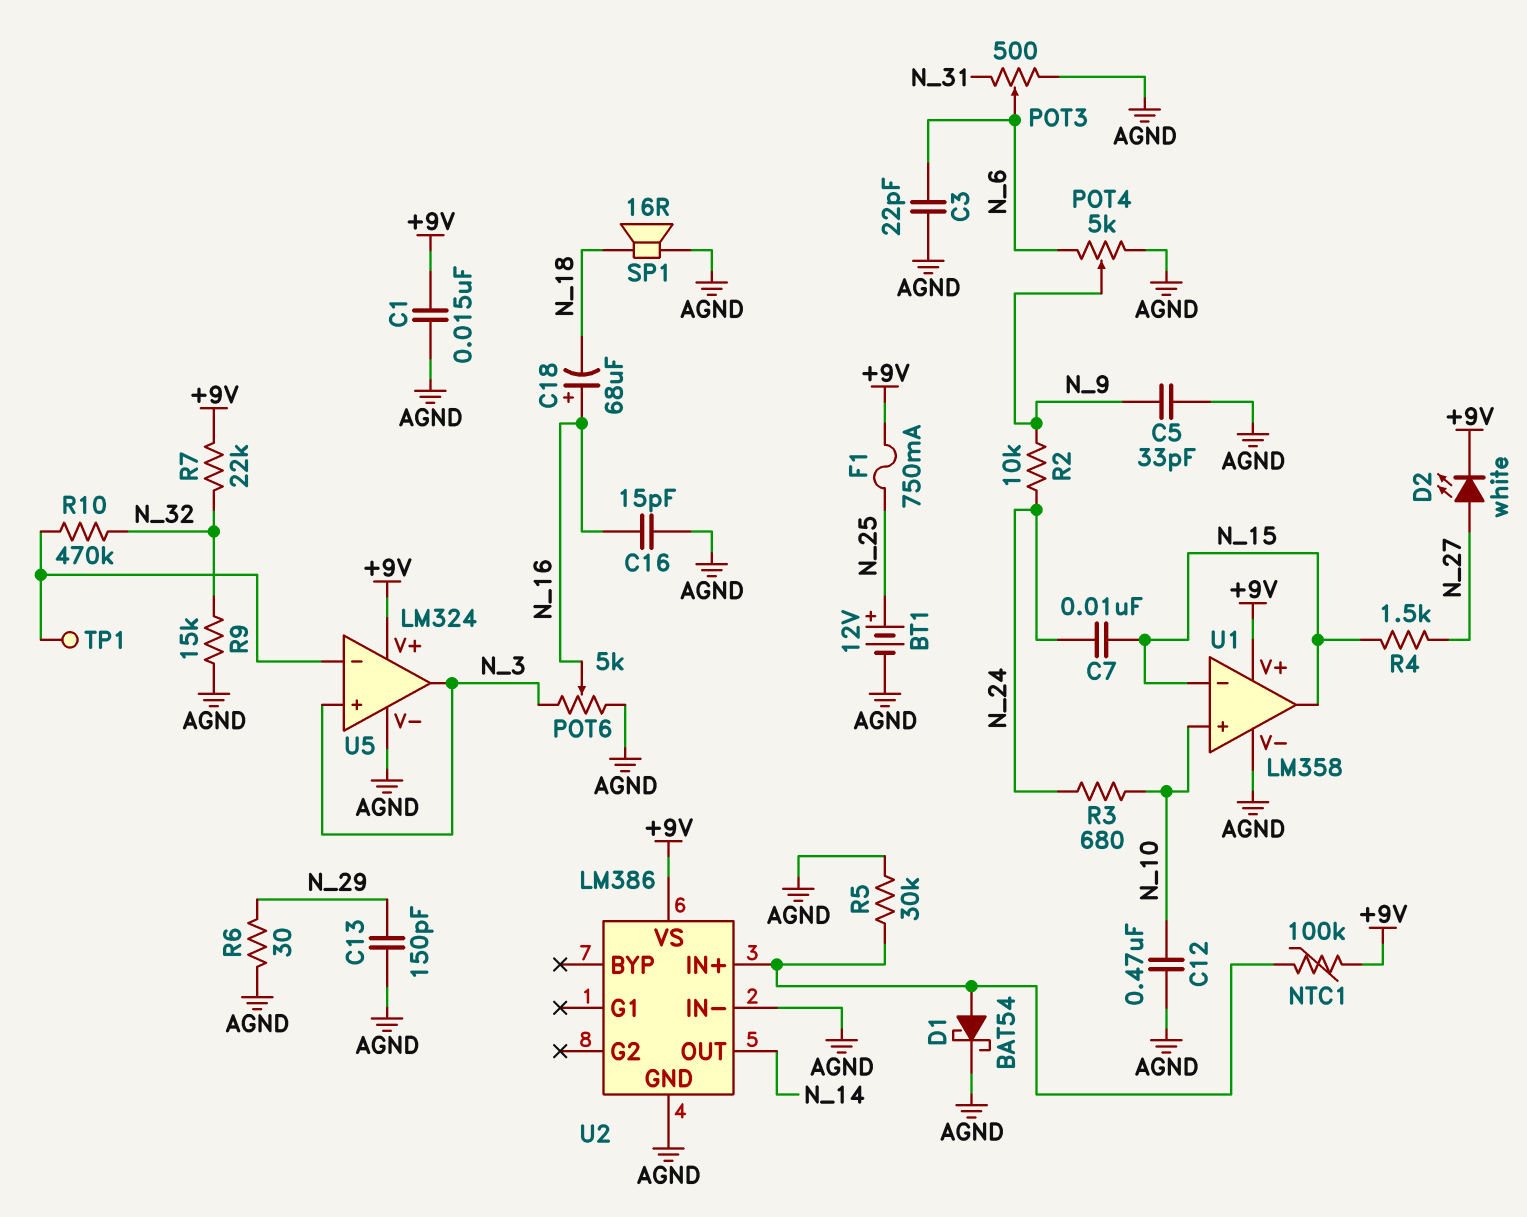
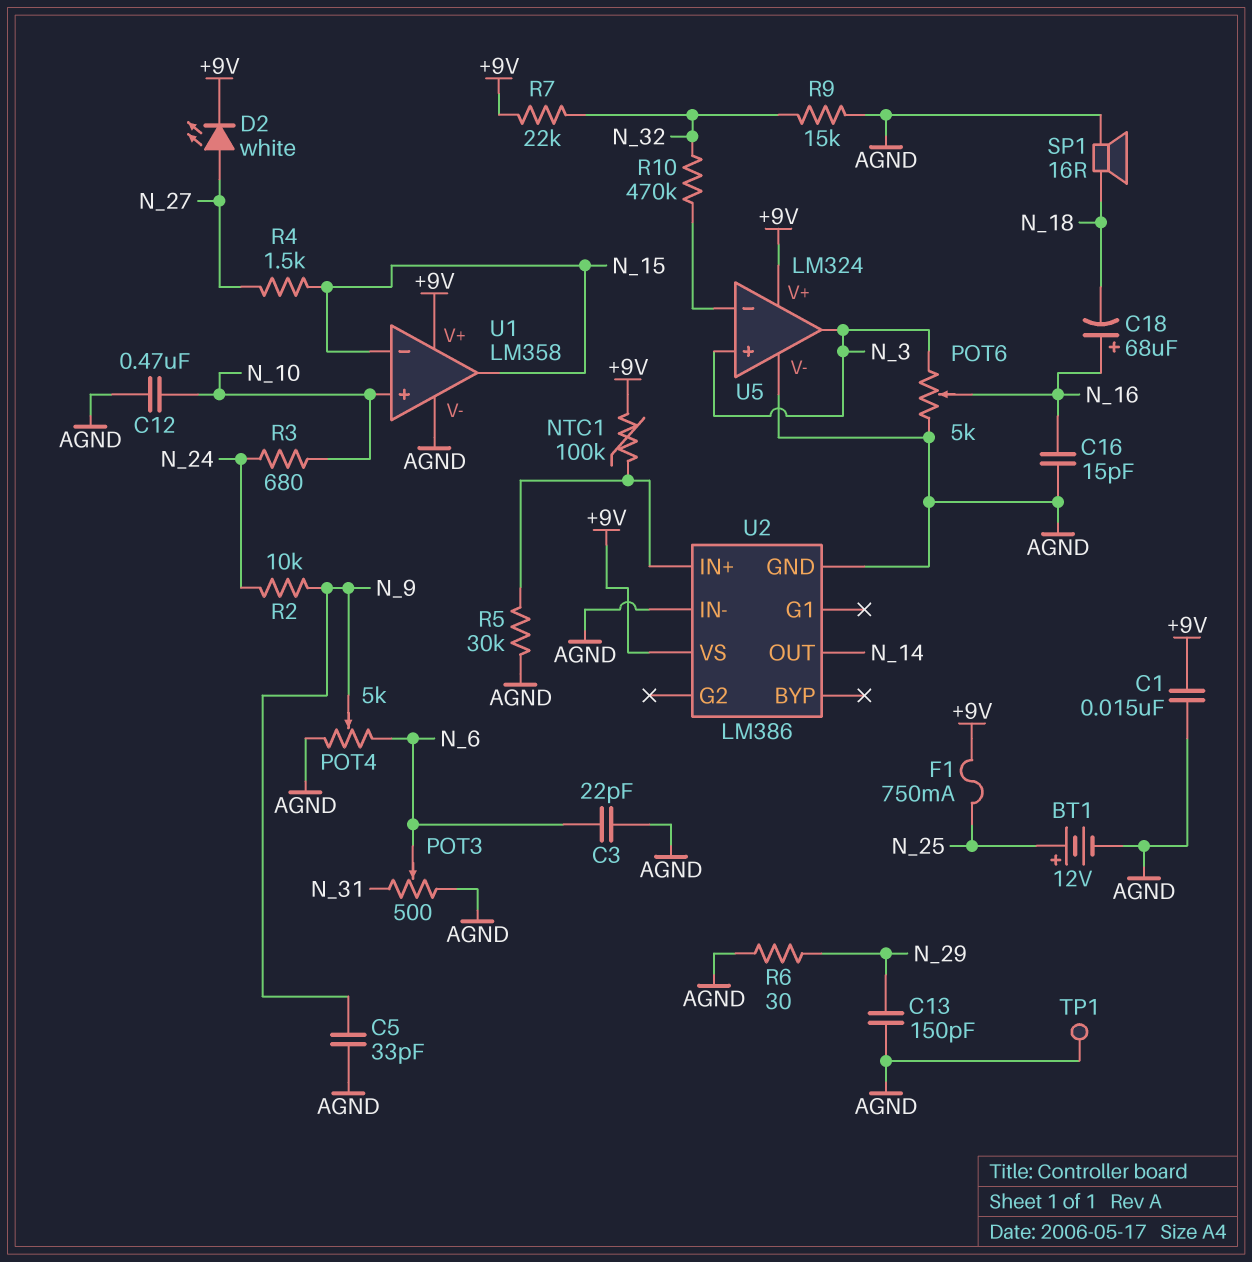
C7: 10nF (N_15, N_24) -> none
D1: schottky BAT54 (A U2/IN+, K AGND) -> none
TP1: test point (U5/in-) -> test point (AGND)

